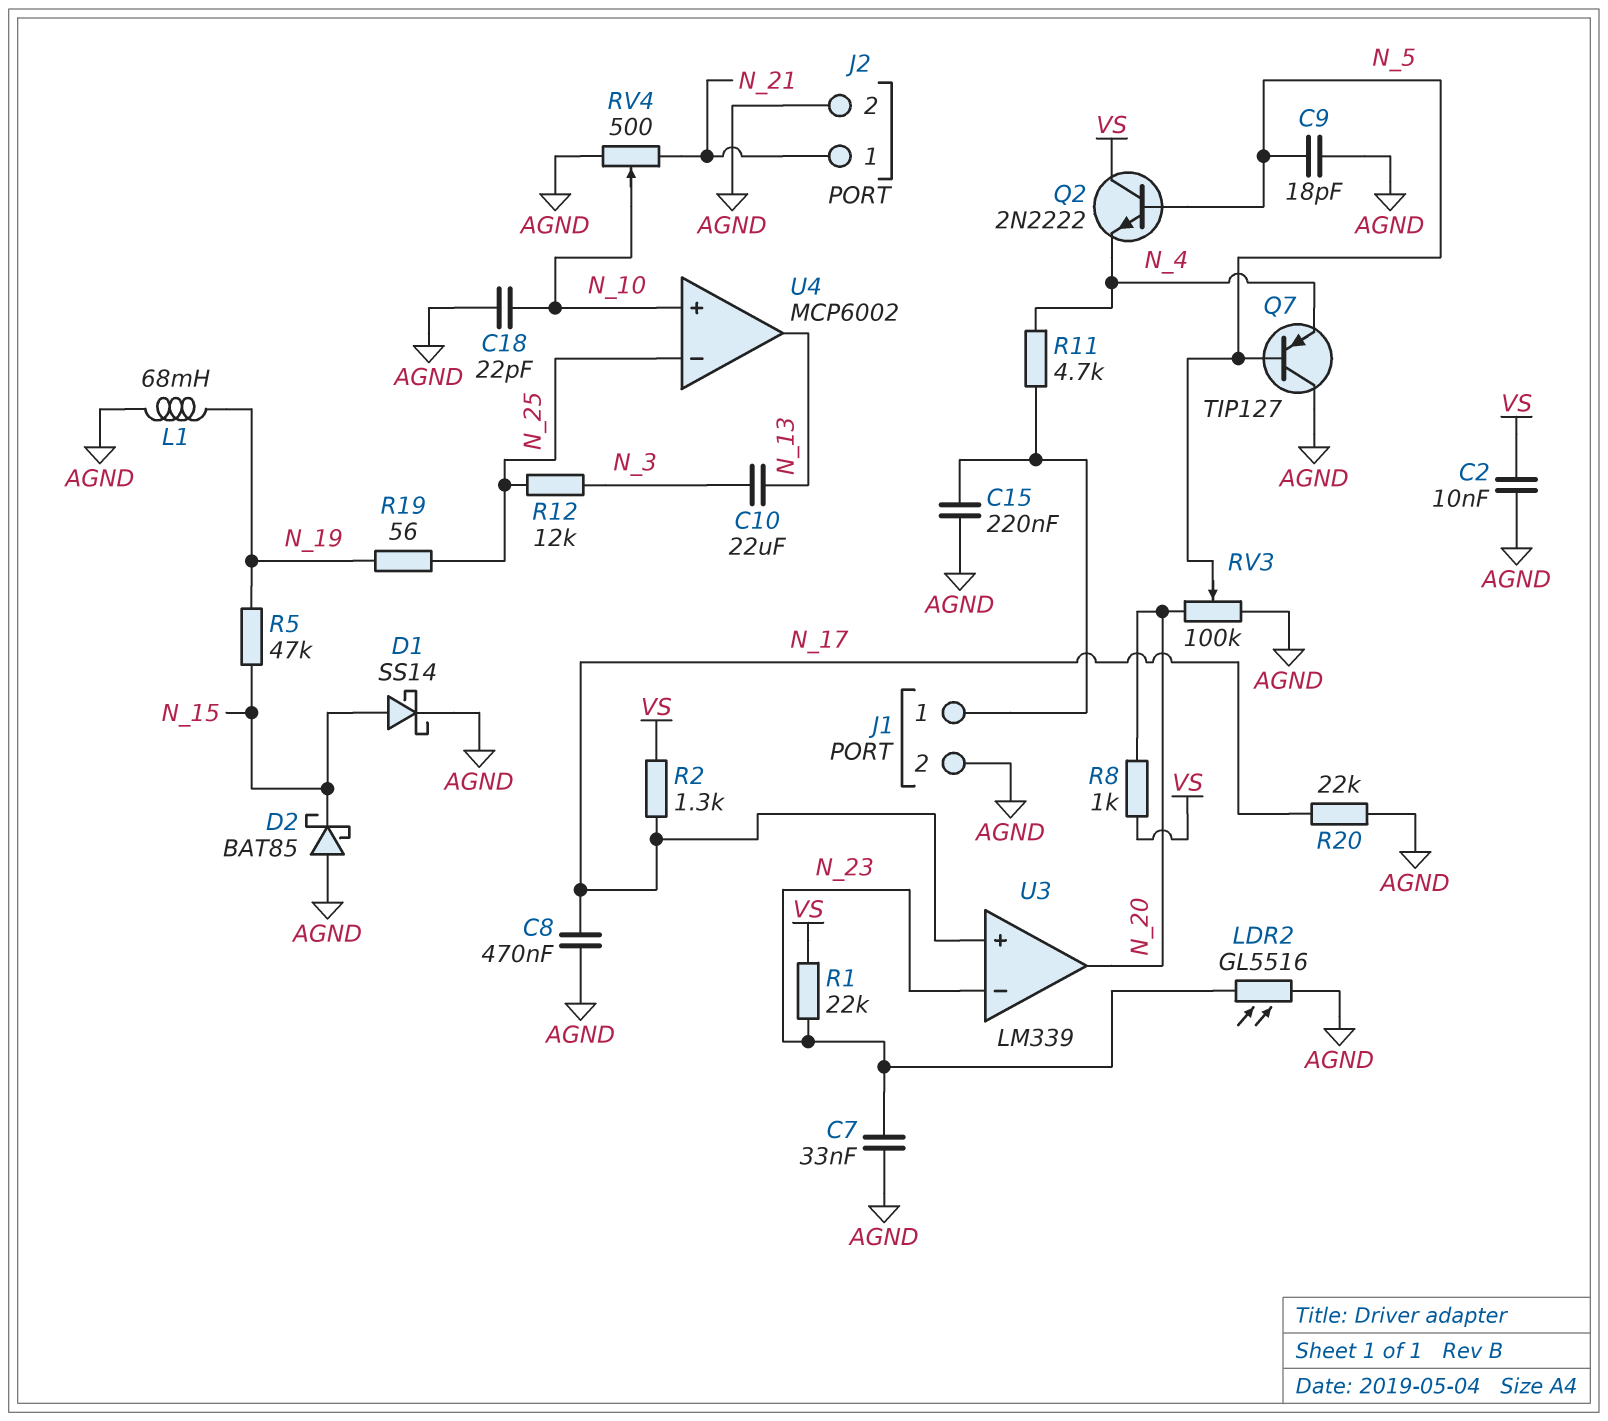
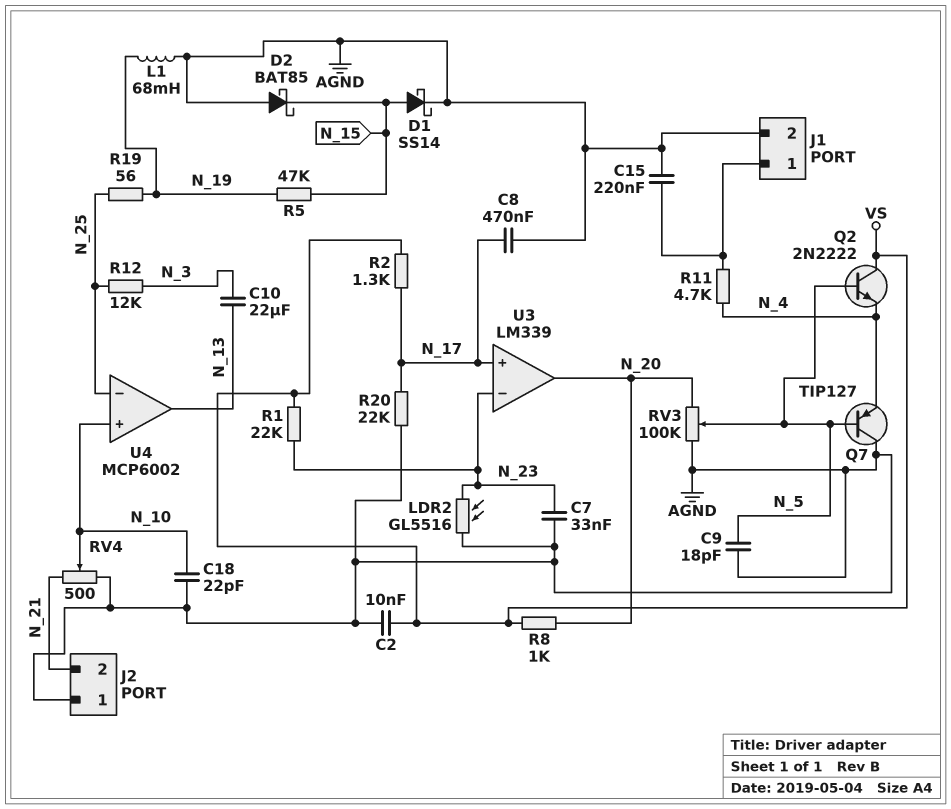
J2 pin 1: N_21 -> AGND
J2 pin 2: AGND -> N_21

